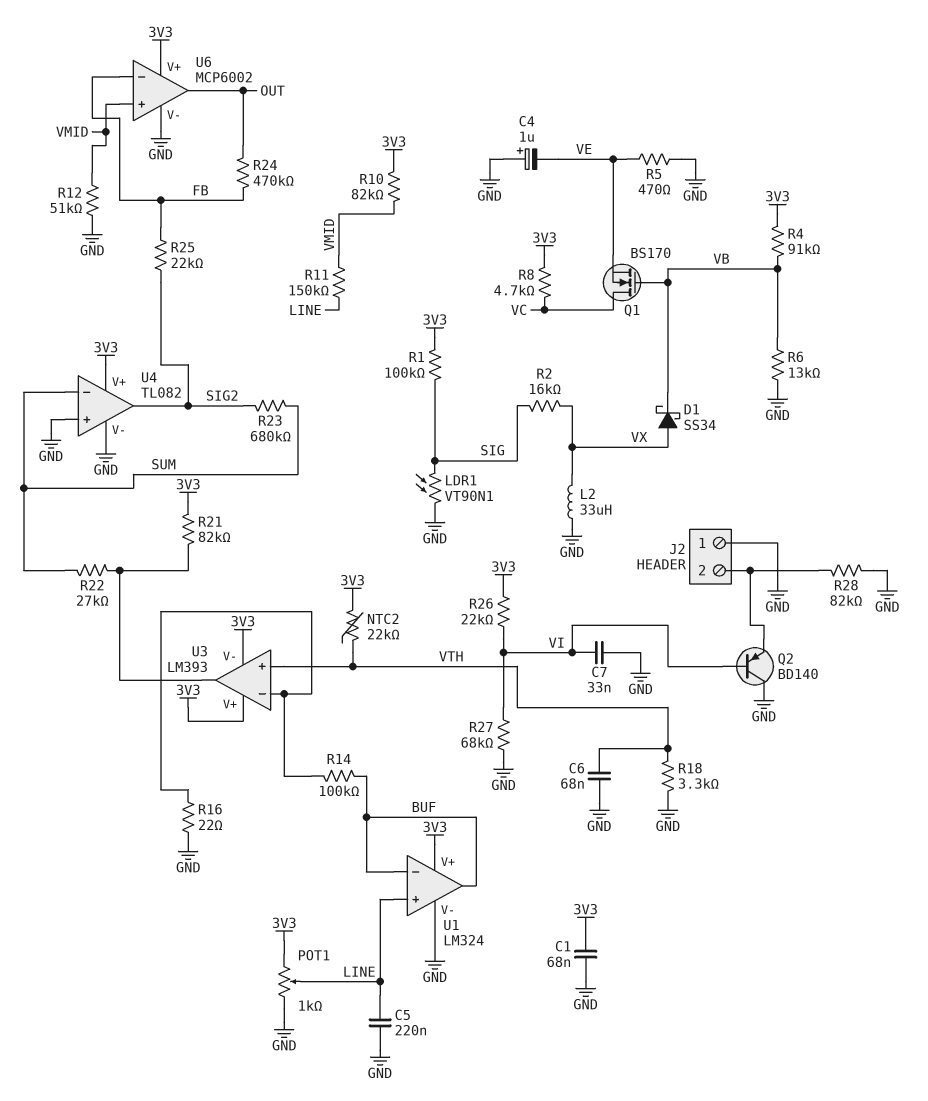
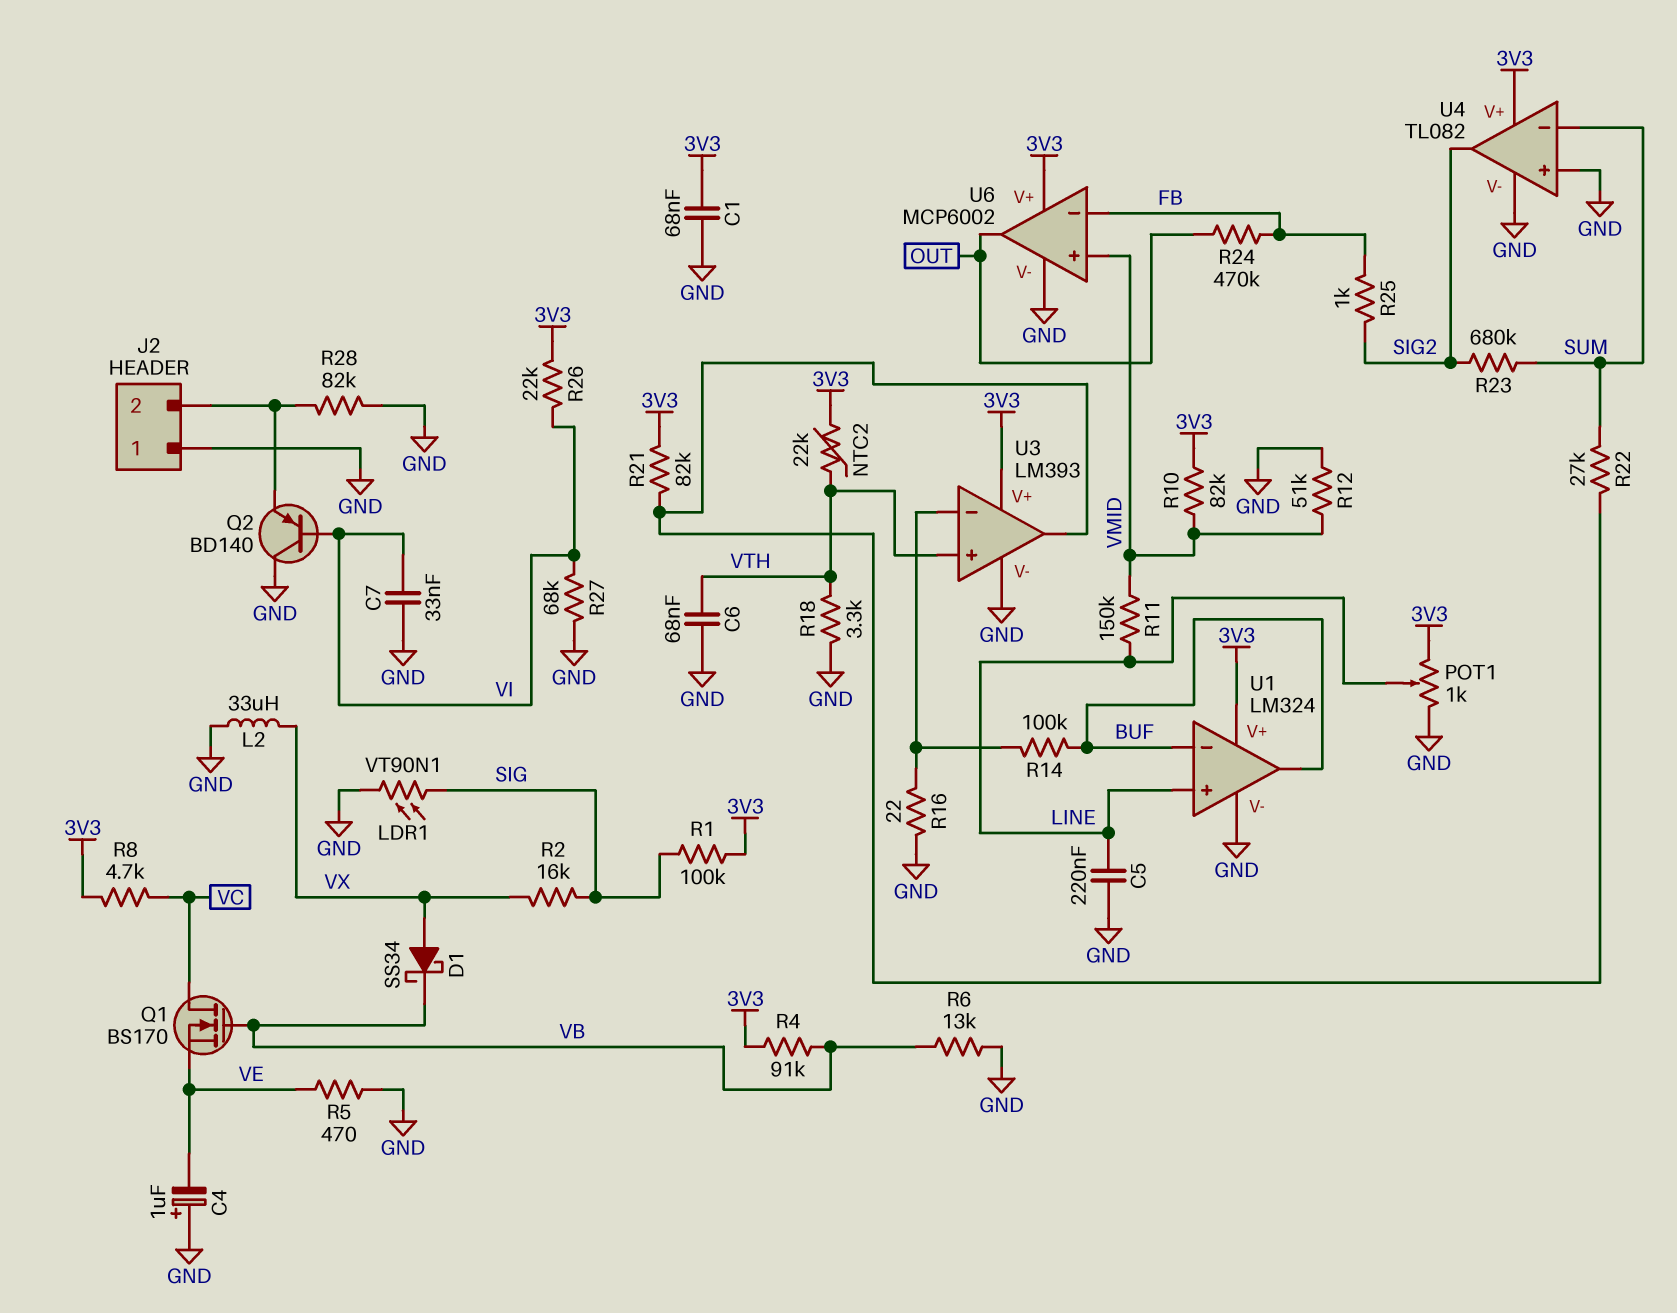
R25: 22k (FB, SIG2) -> 1k (FB, SIG2)
U3 pin V-: 3V3 -> GND

